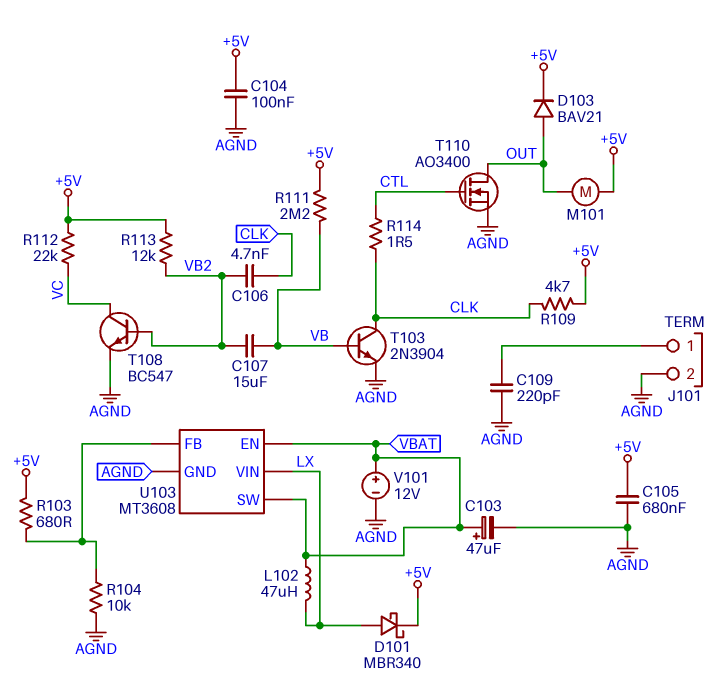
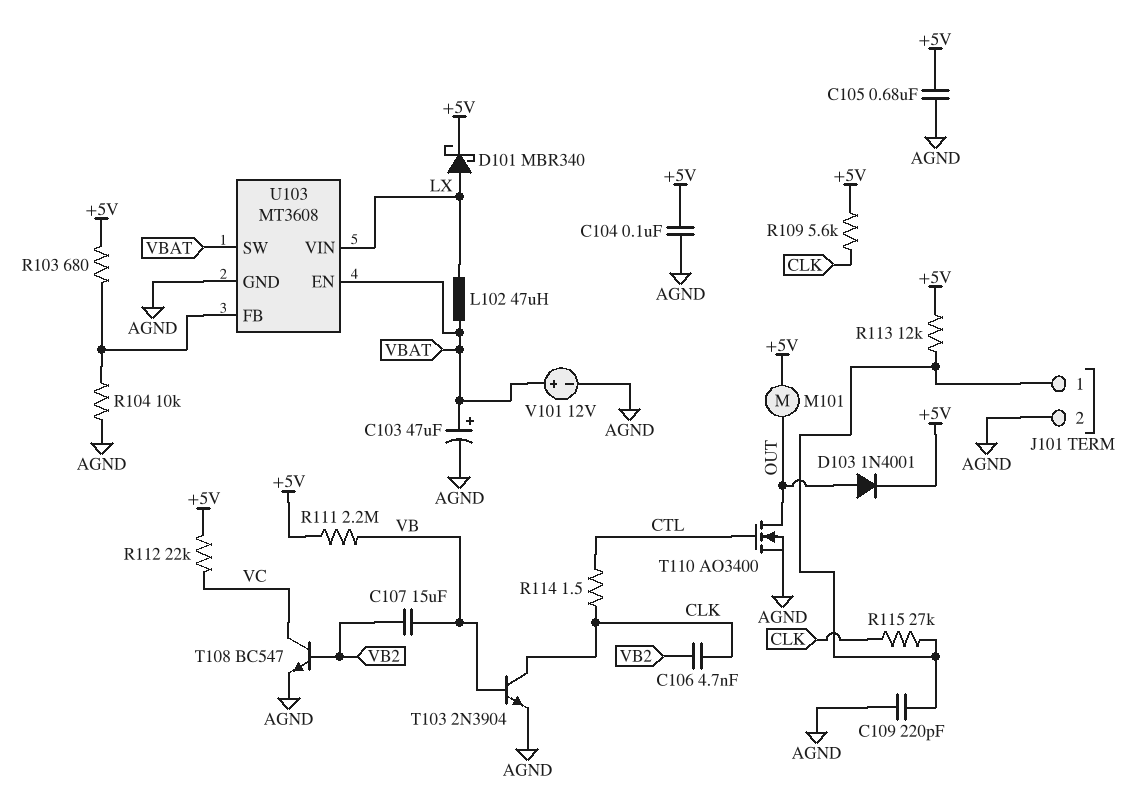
D103: diode BAV21 (A OUT, K +5V) -> diode 1N4001 (A OUT, K +5V)
R109: 4.7k (+5V, CLK) -> 5.6k (+5V, CLK)
R113: 12k (+5V, VB2) -> 12k (+5V, J101/1)
R115: none -> 27k (CLK, J101/1)

